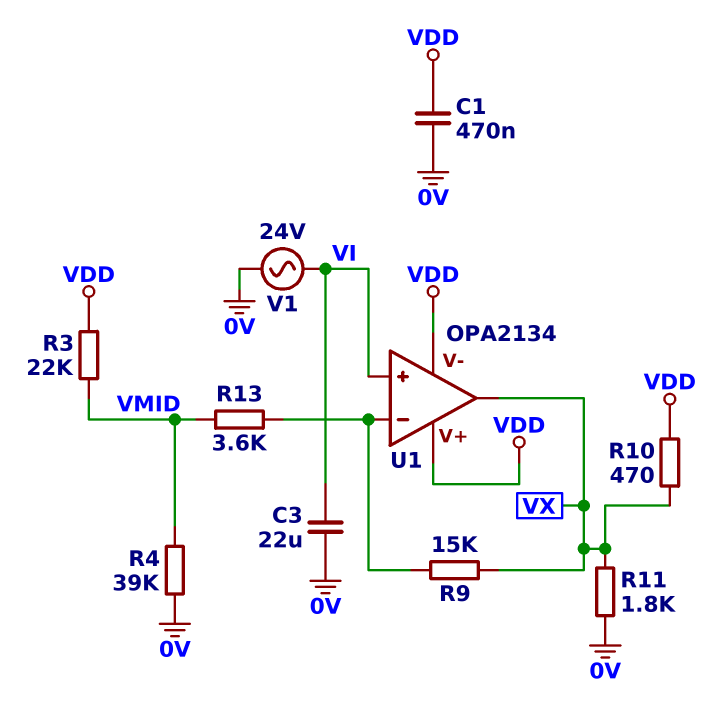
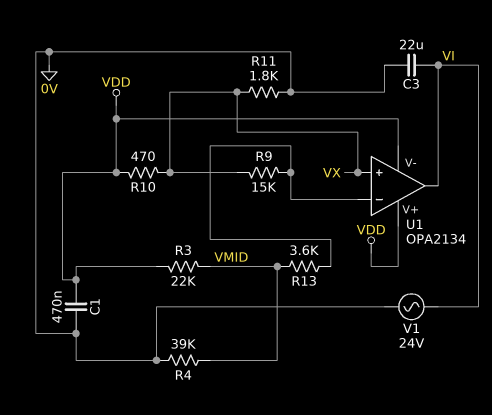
U1 pin in+: VI -> VX
U1 pin out: VX -> VI

